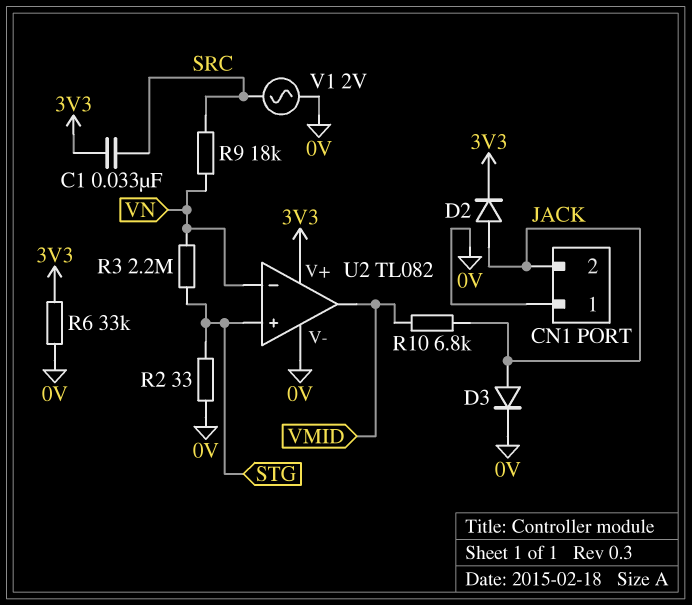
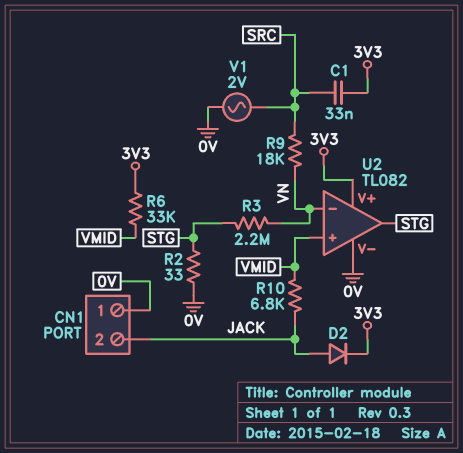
D3: diode (A JACK, K 0V) -> none
R6: 33k (0V, 3V3) -> 33k (3V3, VMID)
U2 pin in+: STG -> VMID
U2 pin out: VMID -> STG

